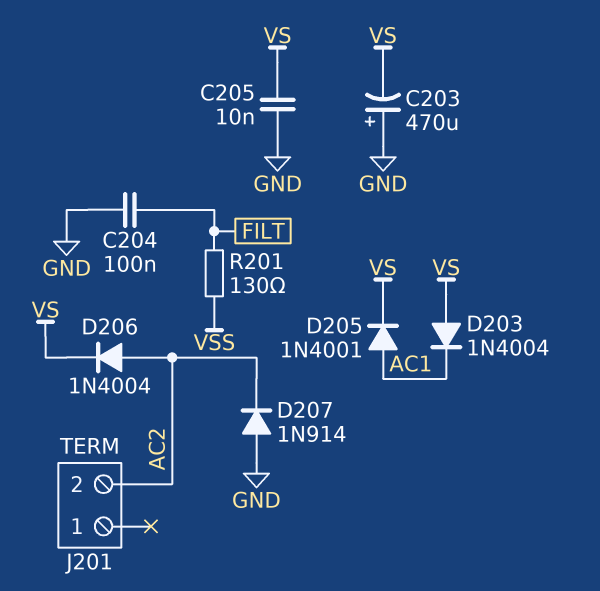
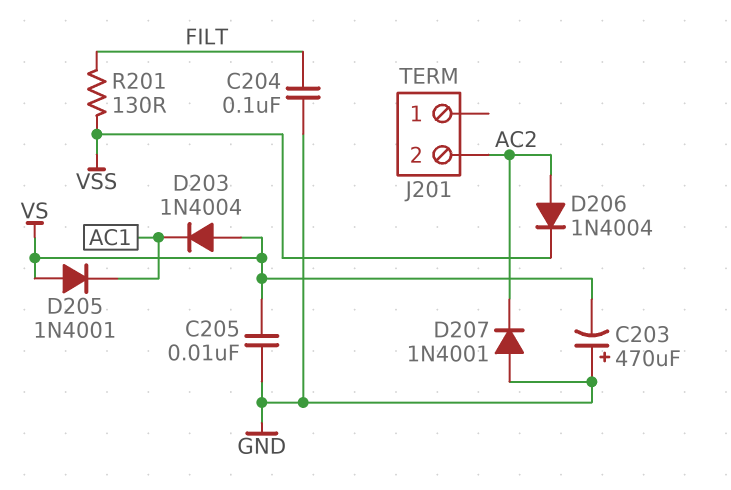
D205: diode 1N4001 (A AC1, K VS) -> diode 1N4001 (A VS, K AC1)
D206: diode 1N4004 (A AC2, K VS) -> diode 1N4004 (A AC2, K VSS)
D207: diode 1N914 (A GND, K AC2) -> diode 1N4001 (A GND, K AC2)

